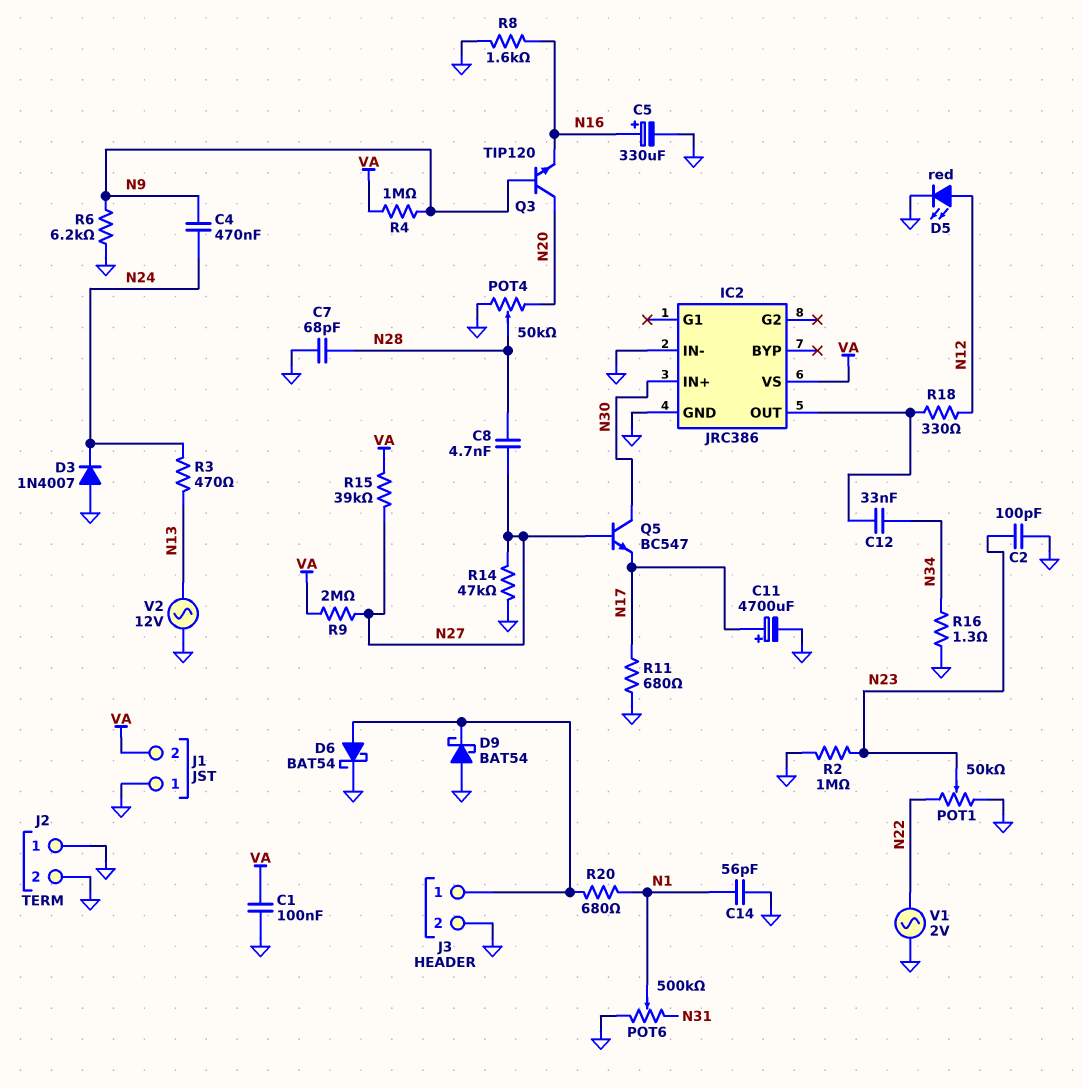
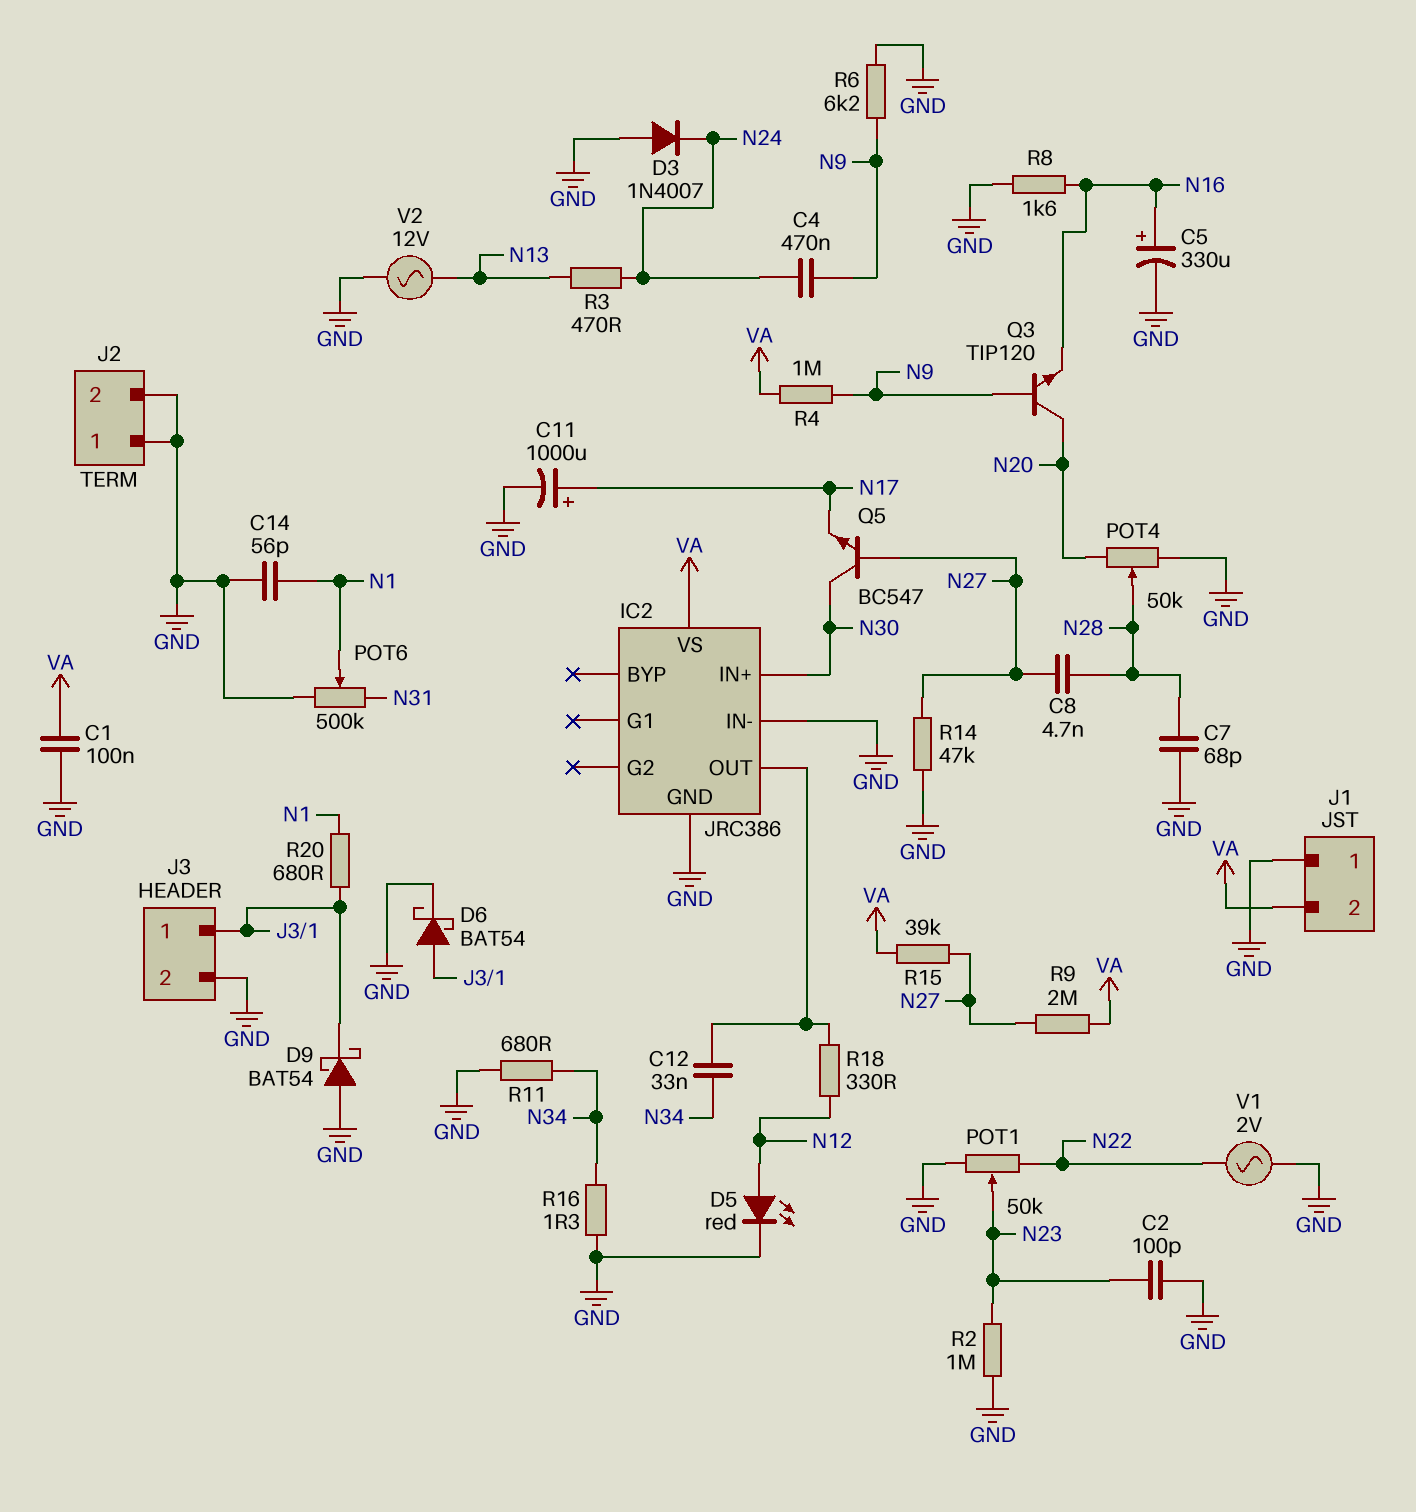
C11: 4700uF (plus N17, minus GND) -> 1000uF (plus N17, minus GND)
R11: 680 (GND, N17) -> 680 (GND, N34)

